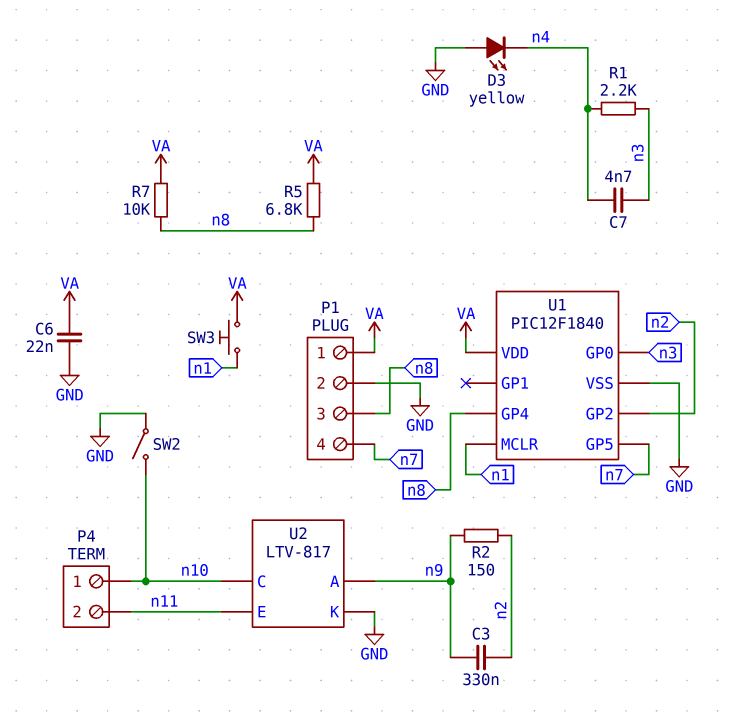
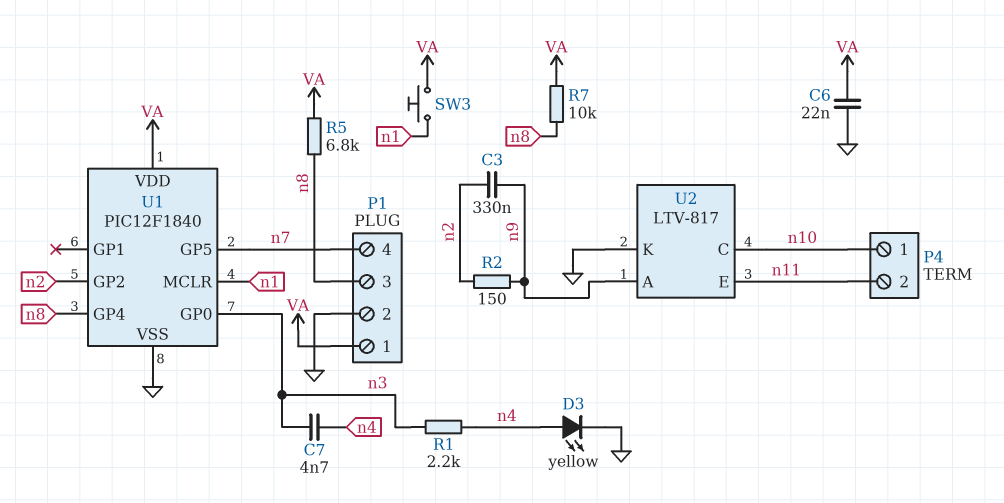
D3: LED yellow (A GND, K n4) -> LED yellow (A n4, K GND)
SW2: switch (GND, n10) -> none

